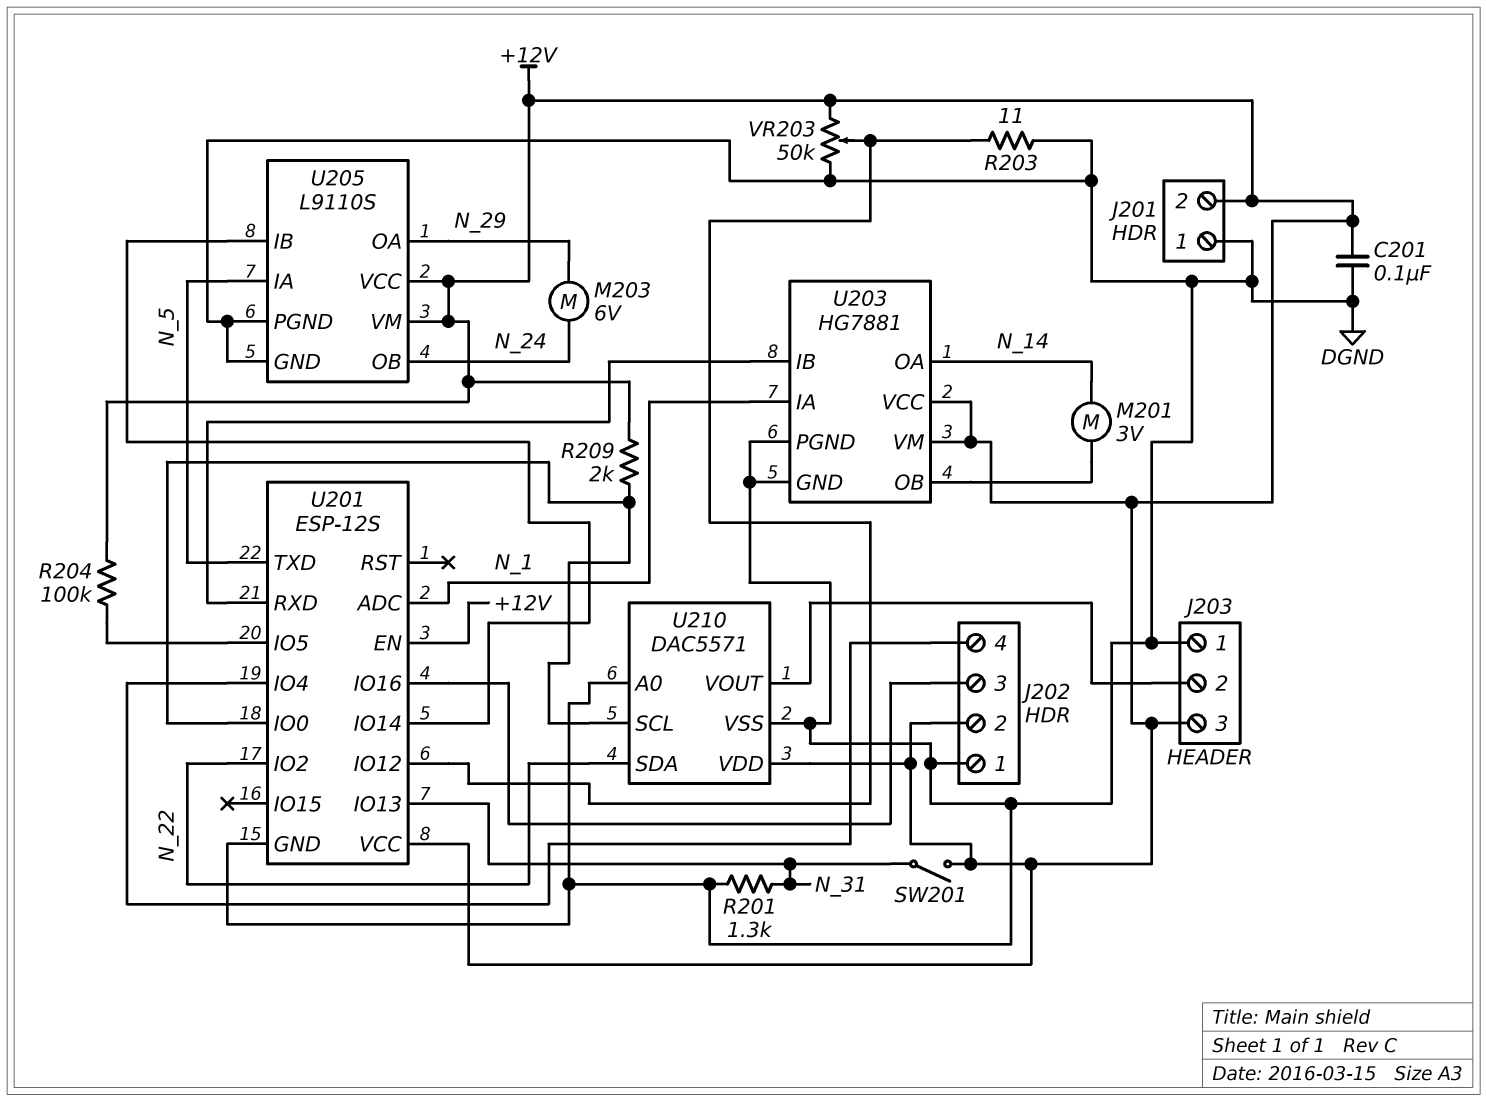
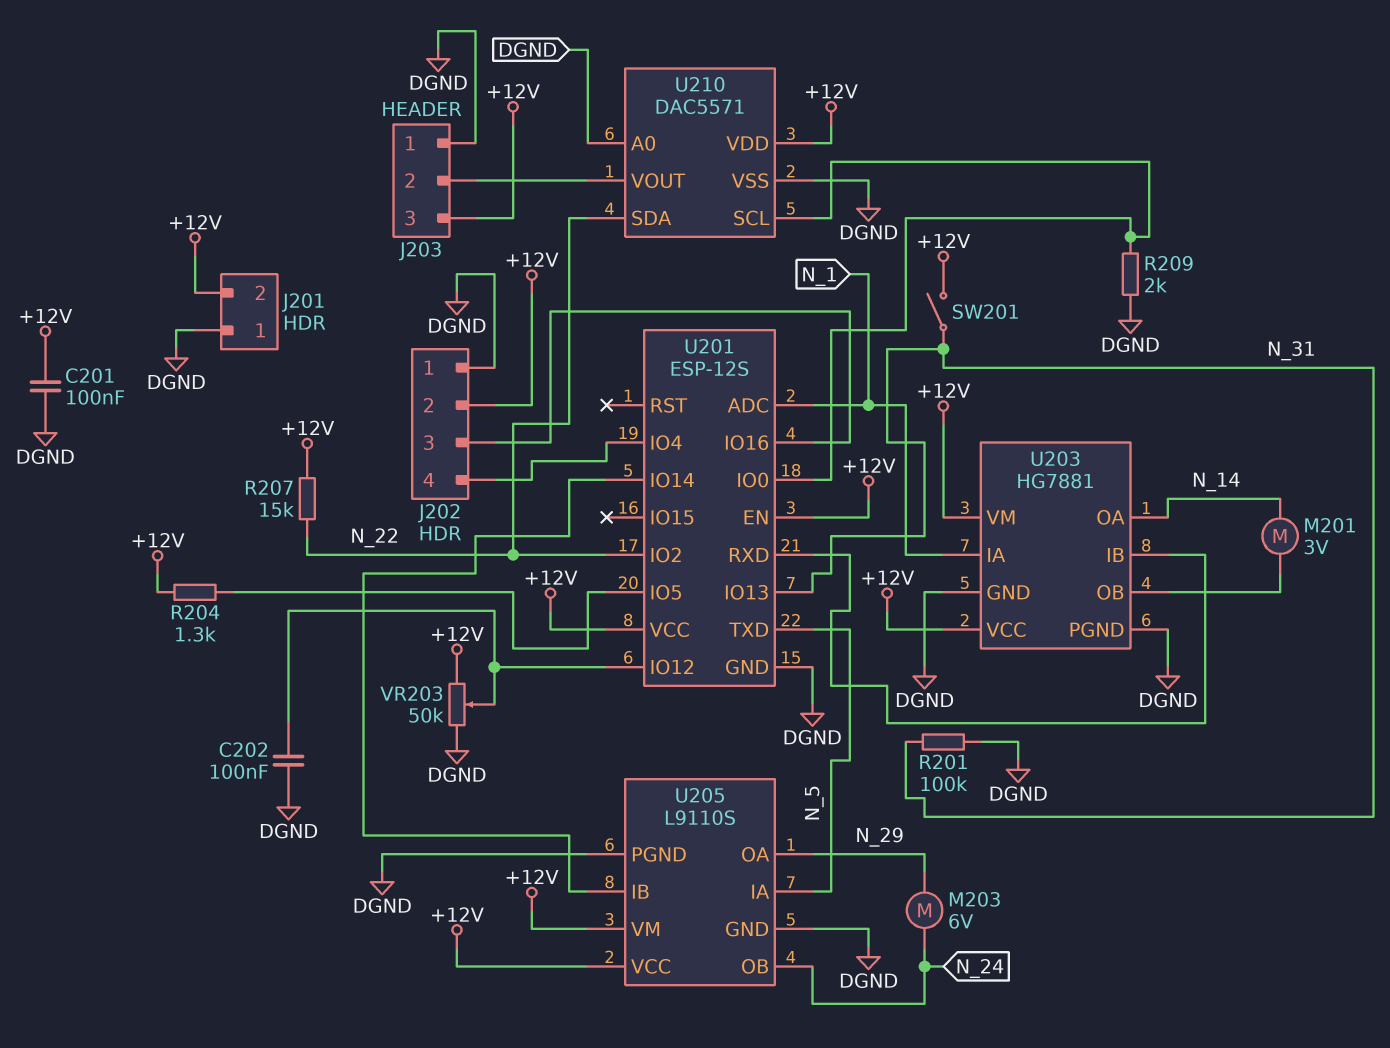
C202: none -> 100nF (DGND, U201/IO12)
R201: 1.3k (DGND, N_31) -> 100k (DGND, N_31)
R203: 11 (DGND, U201/IO12) -> none
R204: 100k (+12V, U201/IO5) -> 1.3k (+12V, U201/IO5)
R207: none -> 15k (+12V, N_22)
R209: 2k (+12V, U201/IO0) -> 2k (DGND, U201/IO0)

